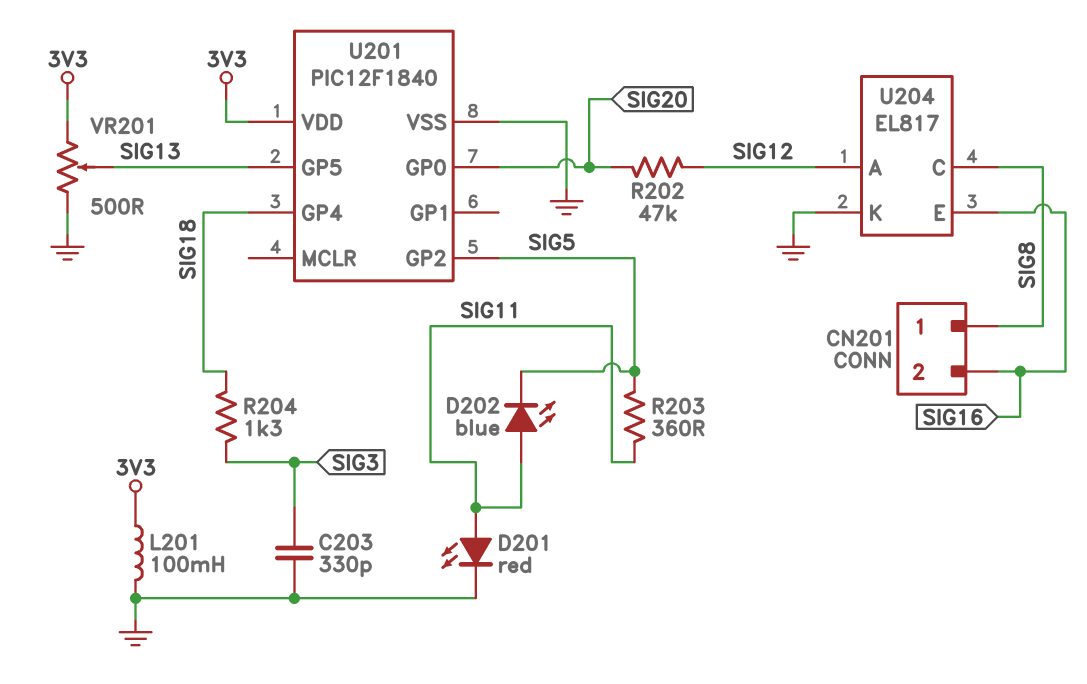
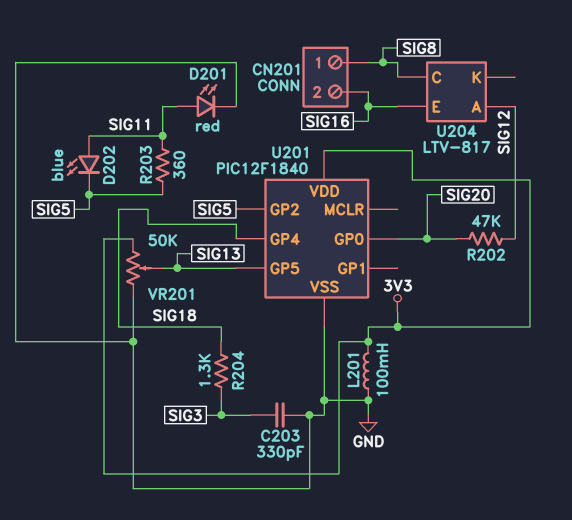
U204: EL817 -> LTV-817
U204 pin K: GND -> none
VR201: 500 (3V3, GND, wiper SIG13) -> 50k (3V3, GND, wiper SIG13)

